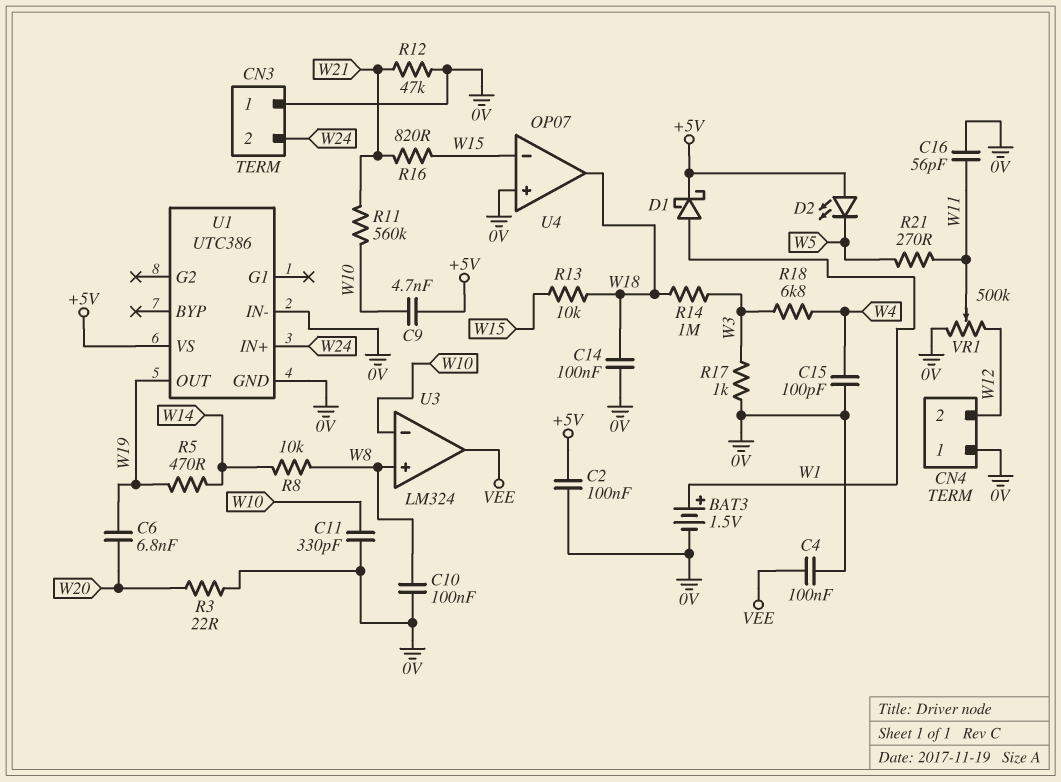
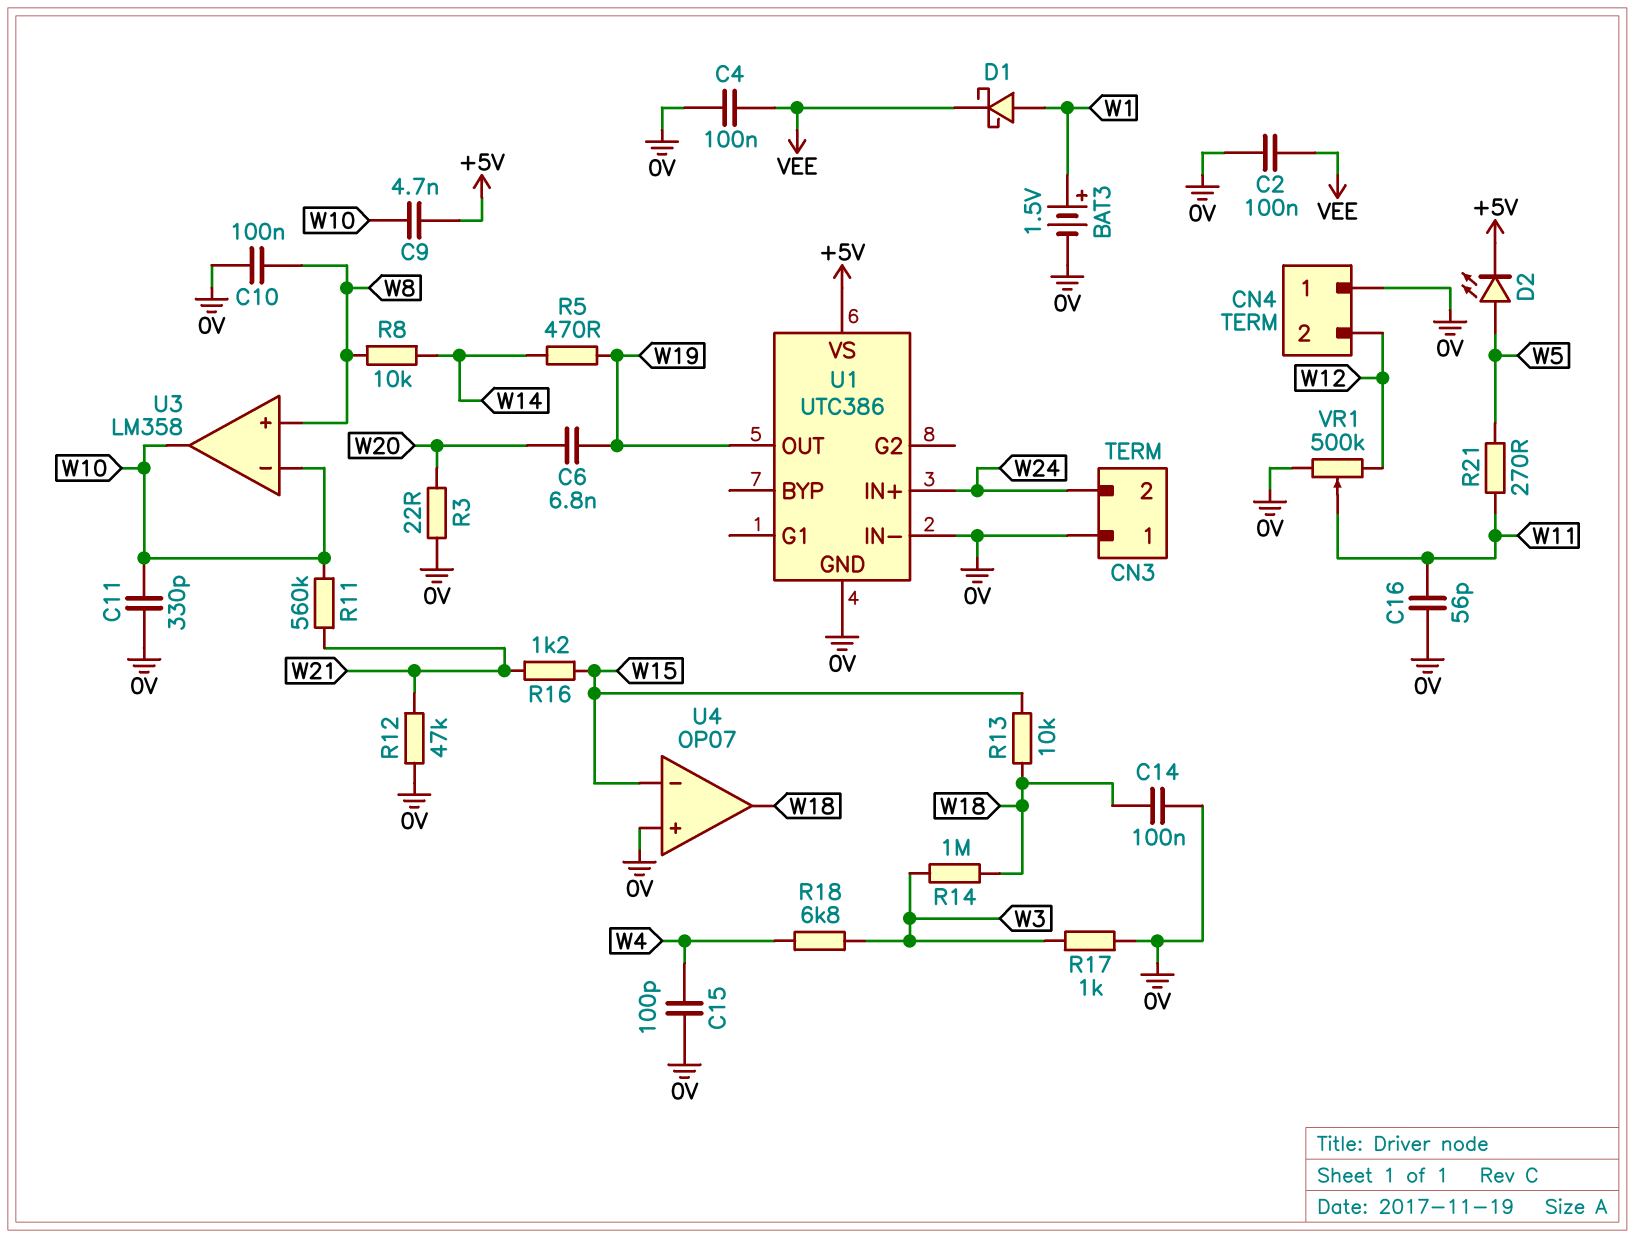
C2: 100nF (+5V, 0V) -> 100nF (0V, VEE)
D1: schottky (A W1, K +5V) -> schottky (A W1, K VEE)
D2: LED (A +5V, K W5) -> LED (A W5, K +5V)
R16: 820 (W15, W21) -> 1.2k (W15, W21)
U3: LM324 -> LM358
U3 pin out: VEE -> W10

